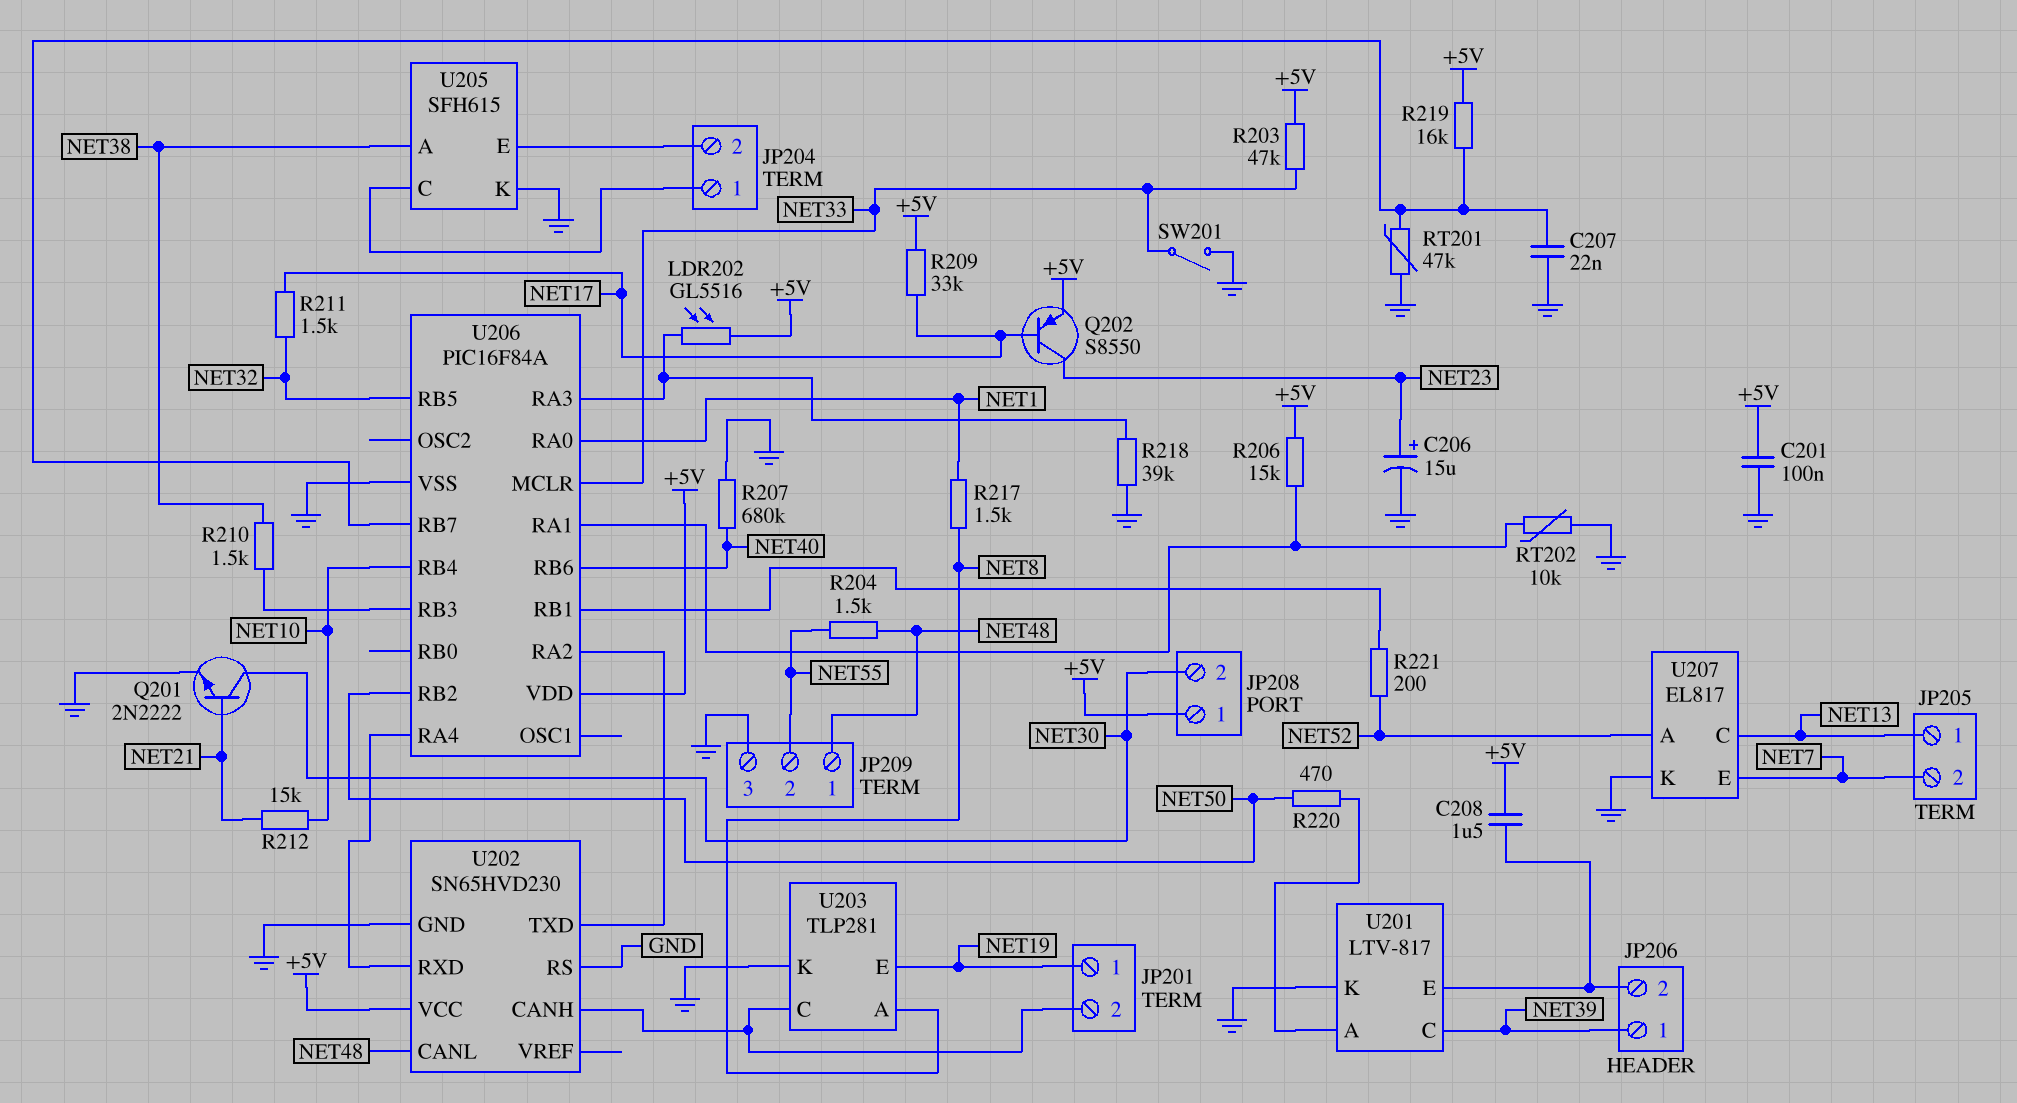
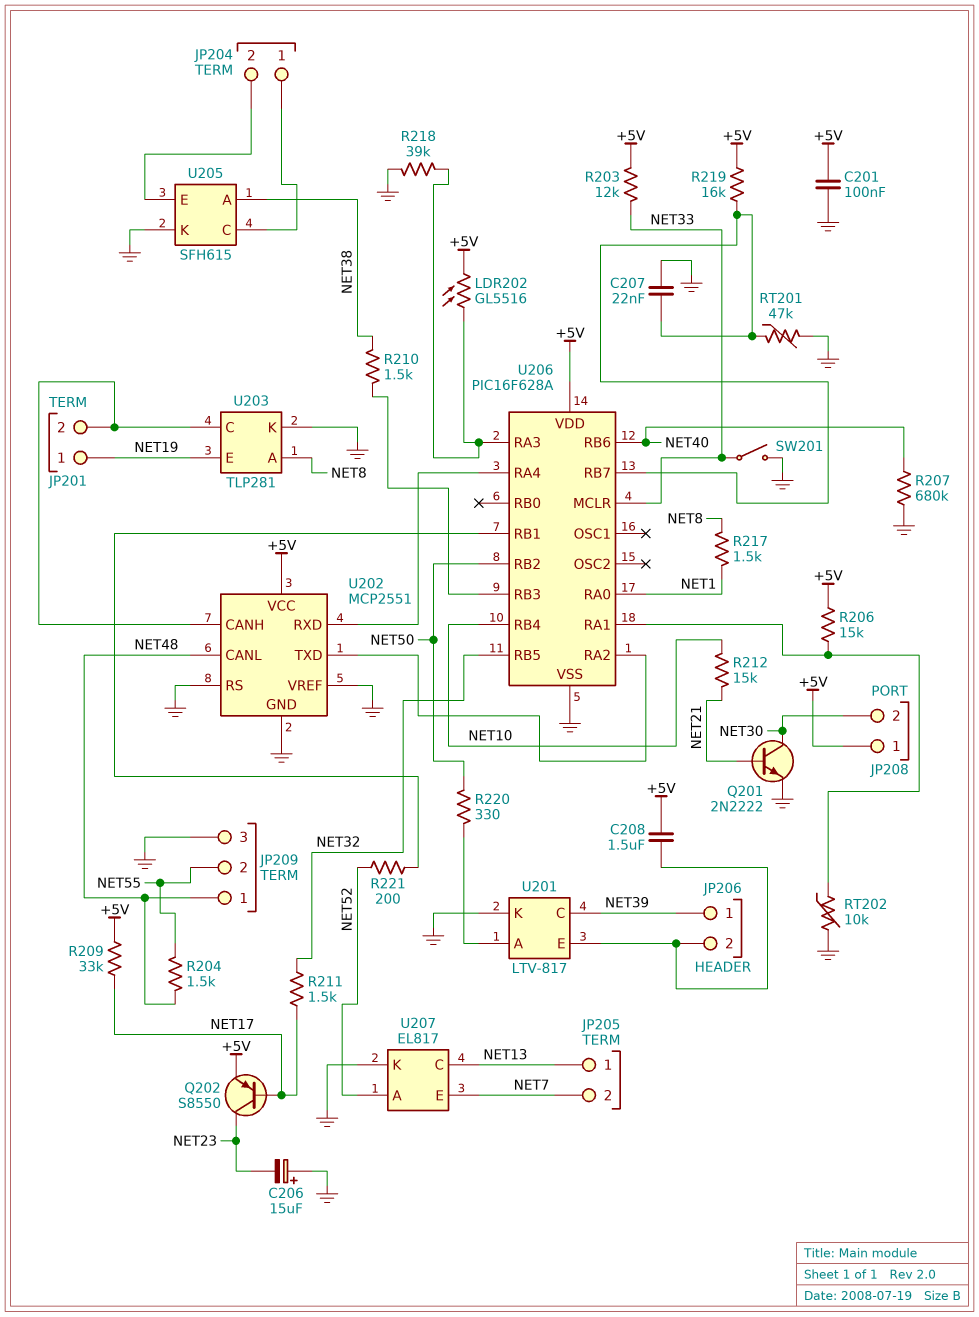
C206: 15uF (plus NET23, minus GND) -> 15uF (plus GND, minus NET23)
R203: 47k (+5V, NET33) -> 12k (+5V, NET33)
R220: 470 (NET50, U201/A) -> 330 (NET50, U201/A)
U202: SN65HVD230 -> MCP2551
U202 pin VREF: none -> GND
U206: PIC16F84A -> PIC16F628A

